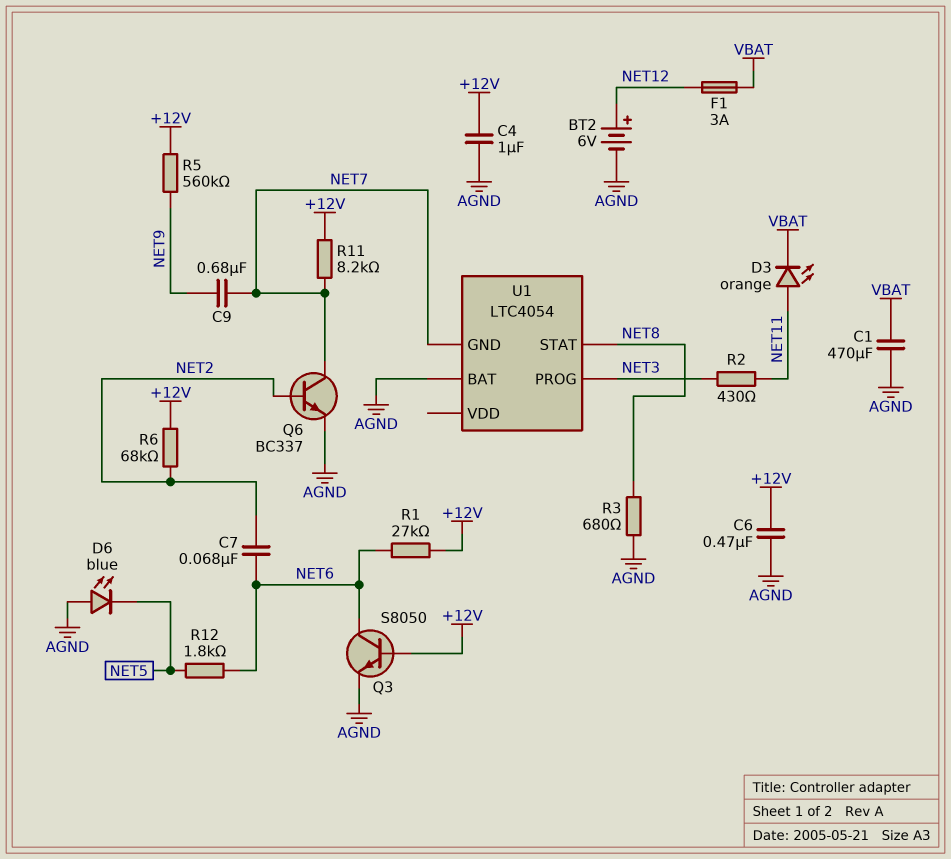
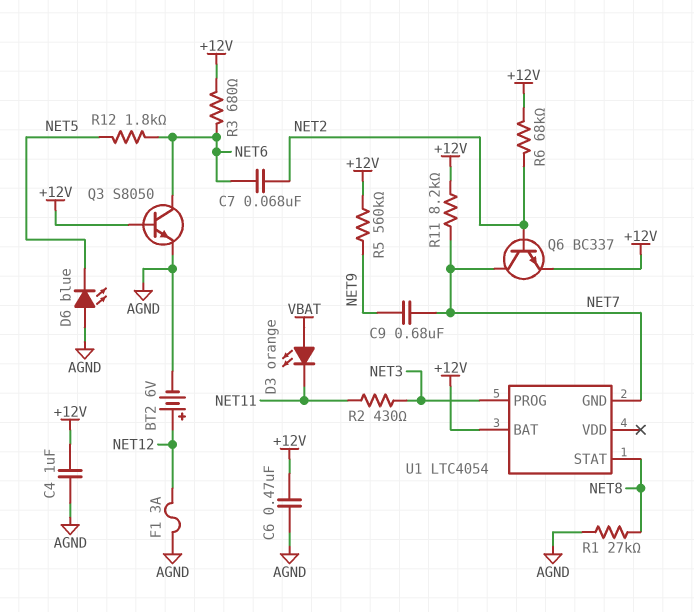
C1: 470uF (AGND, VBAT) -> none
D3: LED orange (A NET11, K VBAT) -> LED orange (A VBAT, K NET11)
F1: 3A (NET12, VBAT) -> 3A (AGND, NET12)
Q6: NPN BC337 (B NET2, C NET7, E AGND) -> NPN BC337 (B NET2, C NET7, E +12V)
R1: 27k (+12V, NET6) -> 27k (AGND, NET8)
R3: 680 (AGND, NET8) -> 680 (+12V, NET6)
U1 pin BAT: AGND -> +12V

